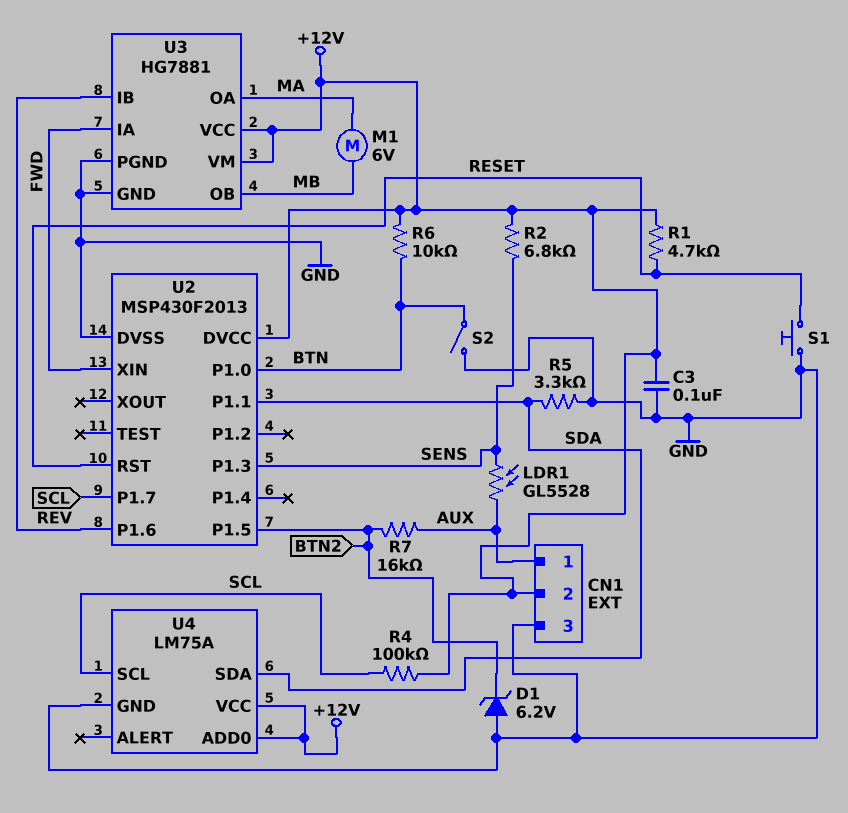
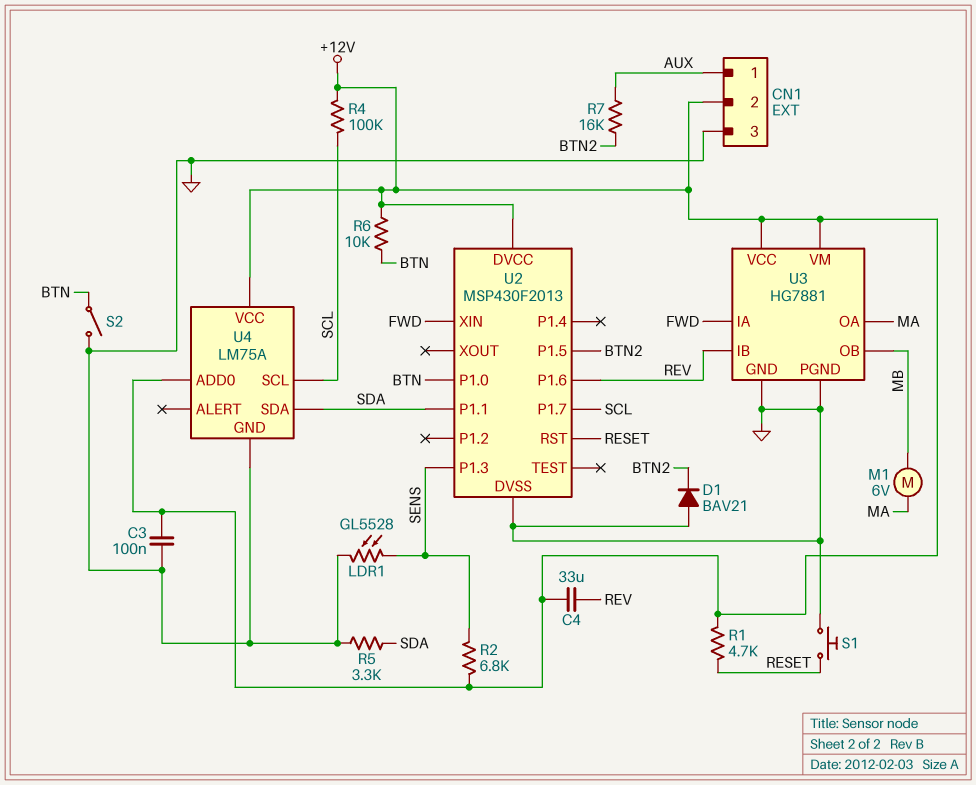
C4: none -> 33uF (+12V, REV)
D1: zener 6.2V (A GND, K BTN2) -> diode BAV21 (A GND, K BTN2)
LDR1: GL5528 (AUX, SENS) -> GL5528 (GND, SENS)

